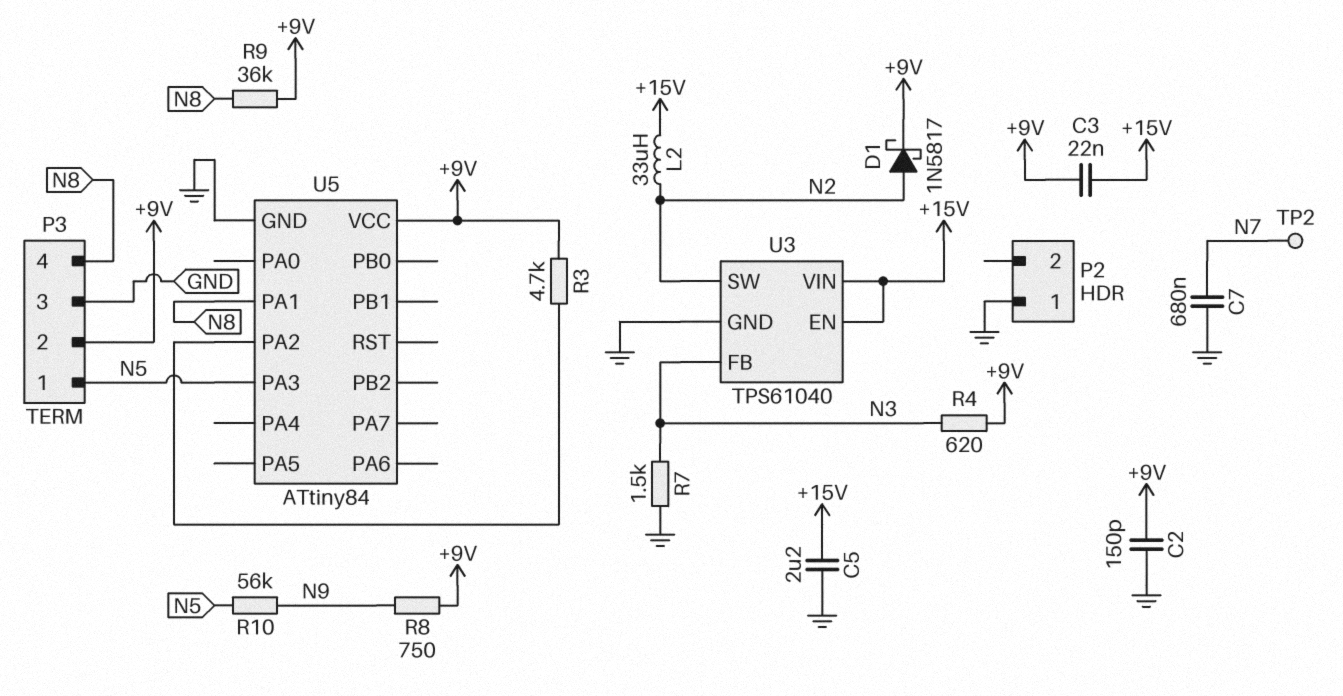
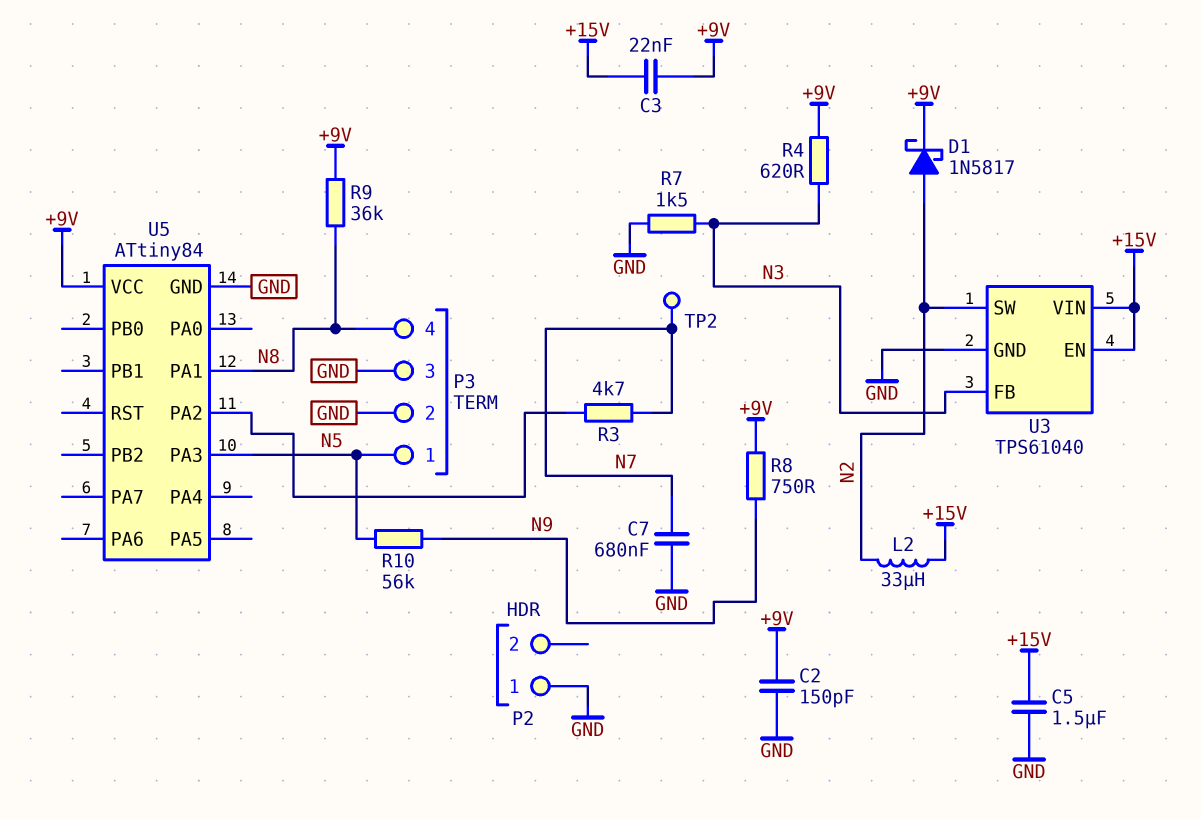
C5: 2.2uF (+15V, GND) -> 1.5uF (+15V, GND)
P3 pin 2: +9V -> GND
R3: 4.7k (+9V, U5/PA2) -> 4.7k (N7, U5/PA2)

